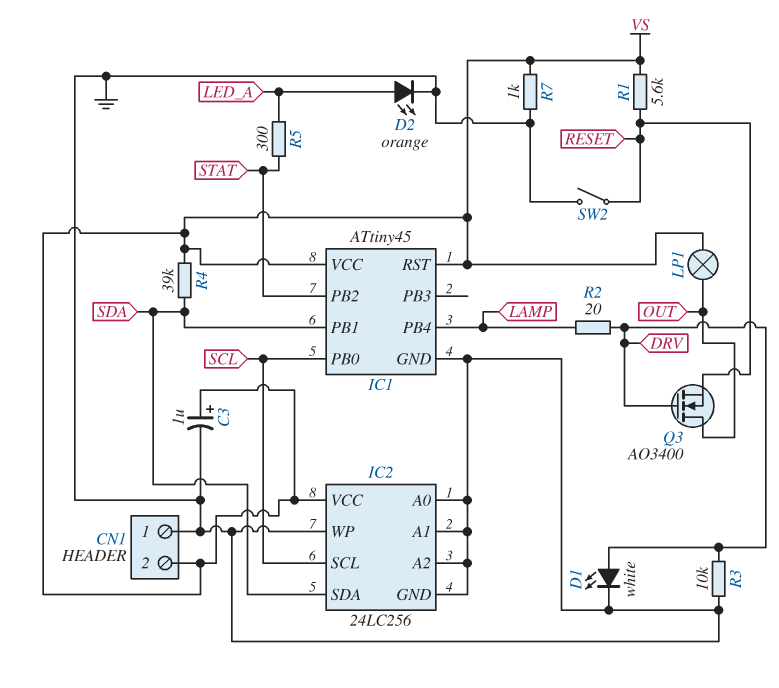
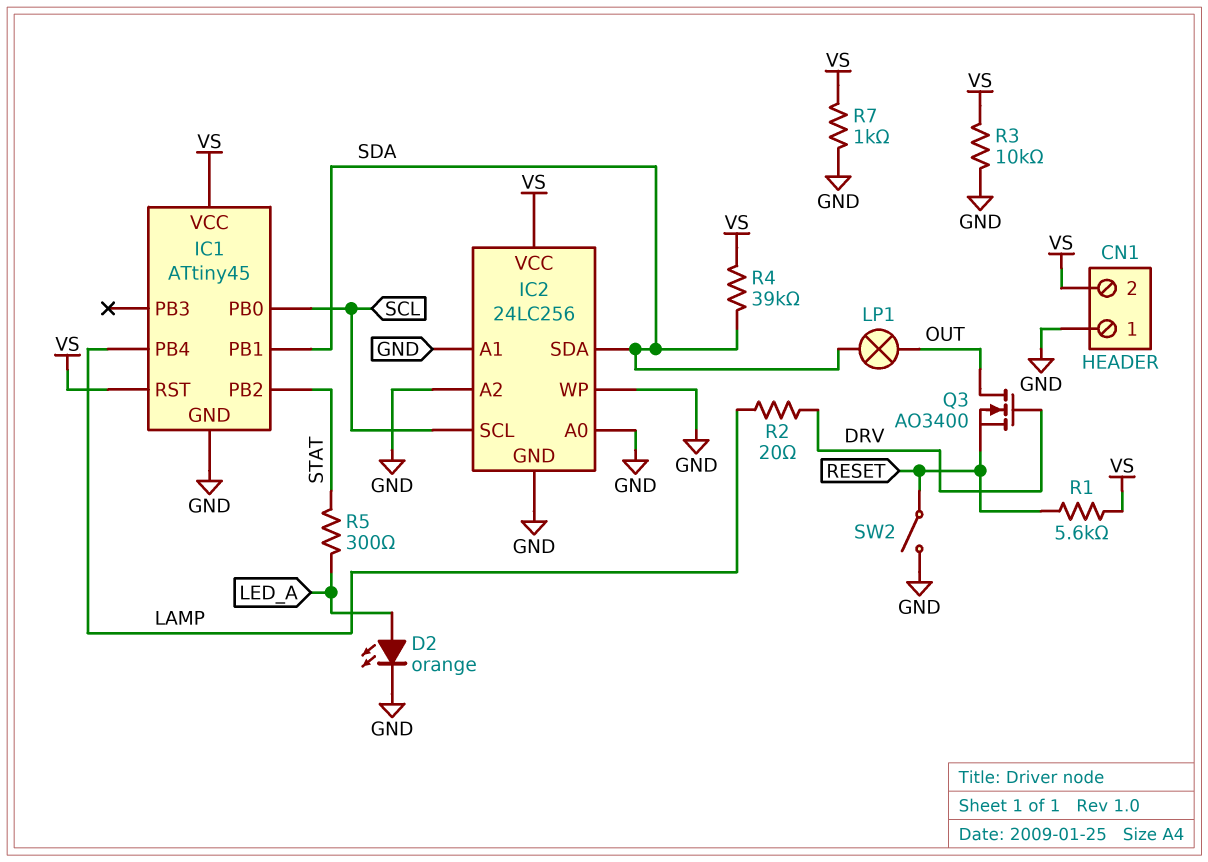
C3: 1uF (plus VS, minus GND) -> none
D1: LED white (A DRV, K GND) -> none
LP1: lamp (OUT, VS) -> lamp (OUT, SDA)
R3: 10k (DRV, GND) -> 10k (GND, VS)

